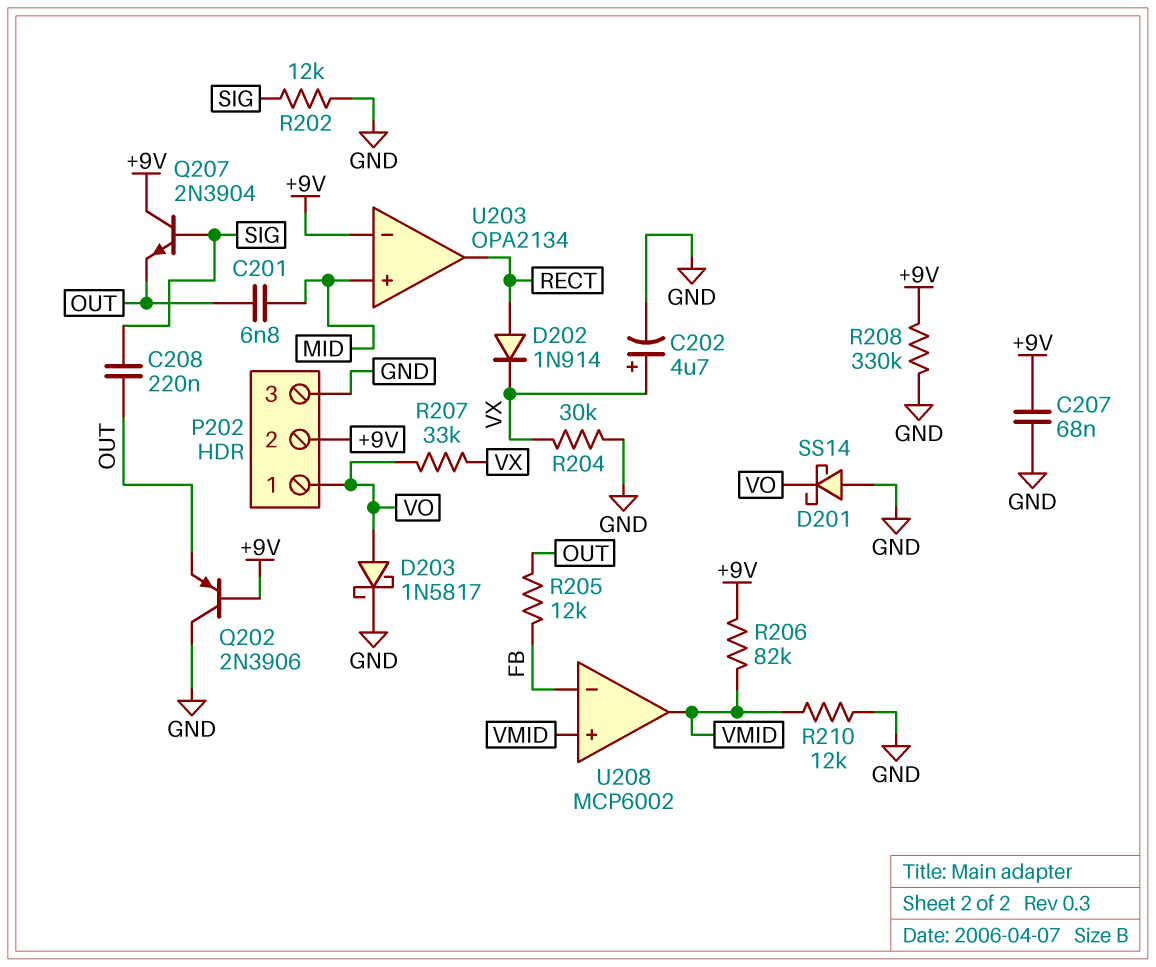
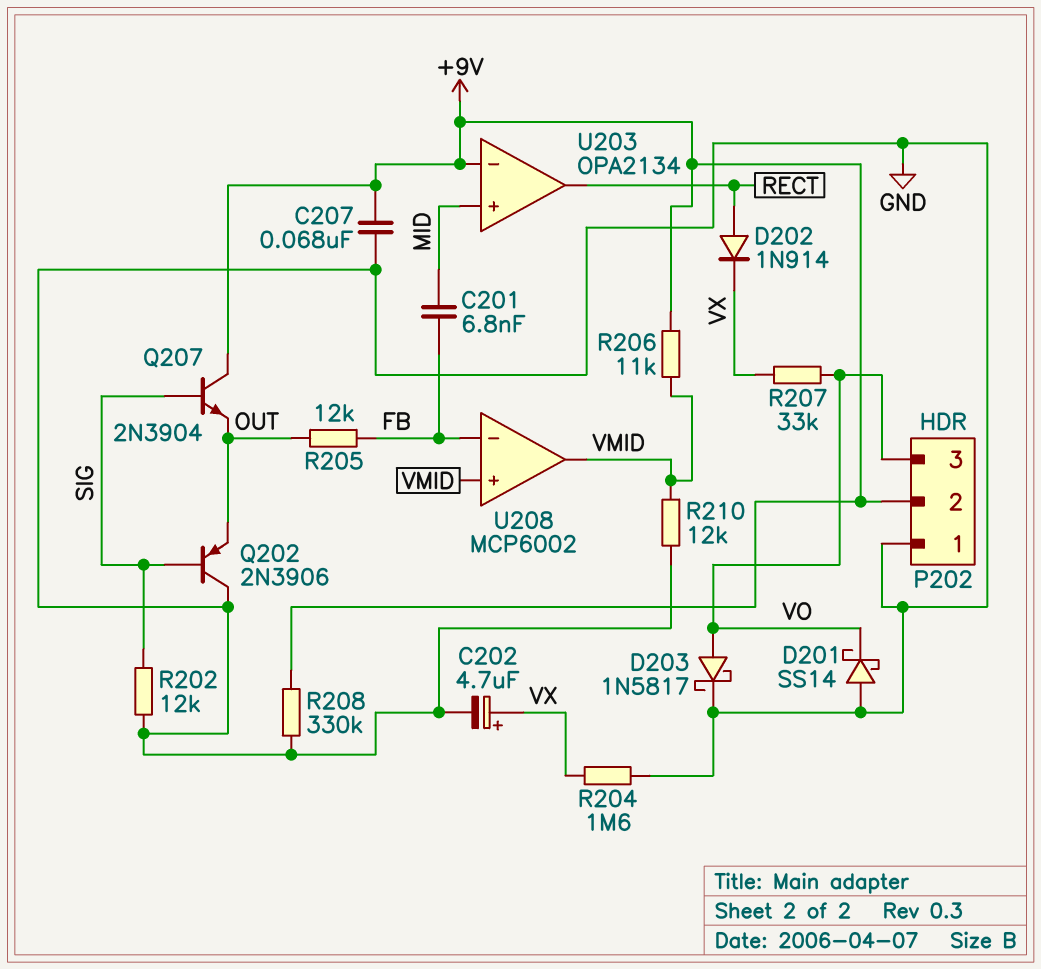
C201: 6.8nF (MID, OUT) -> 6.8nF (FB, MID)
C208: 220nF (OUT, SIG) -> none
P202 pin 1: VO -> GND
P202 pin 3: GND -> VO
Q202: PNP 2N3906 (B +9V, C GND, E OUT) -> PNP 2N3906 (B SIG, C GND, E OUT)
R204: 30k (GND, VX) -> 1.6M (GND, VX)
R206: 82k (+9V, VMID) -> 11k (+9V, VMID)

